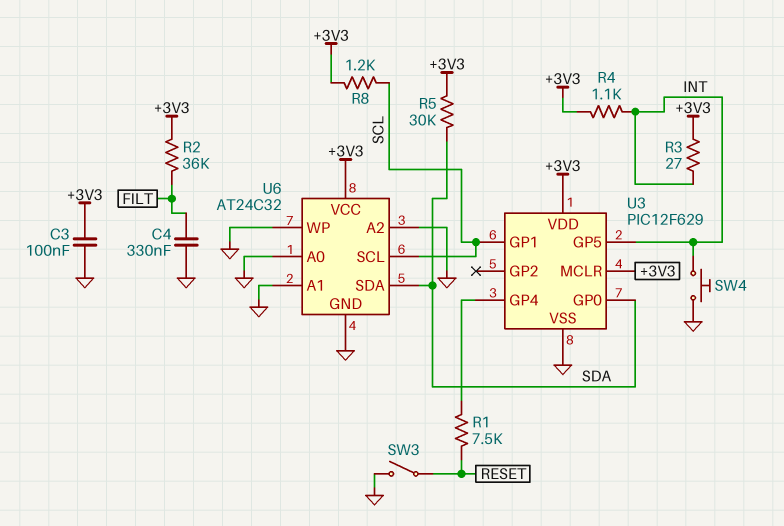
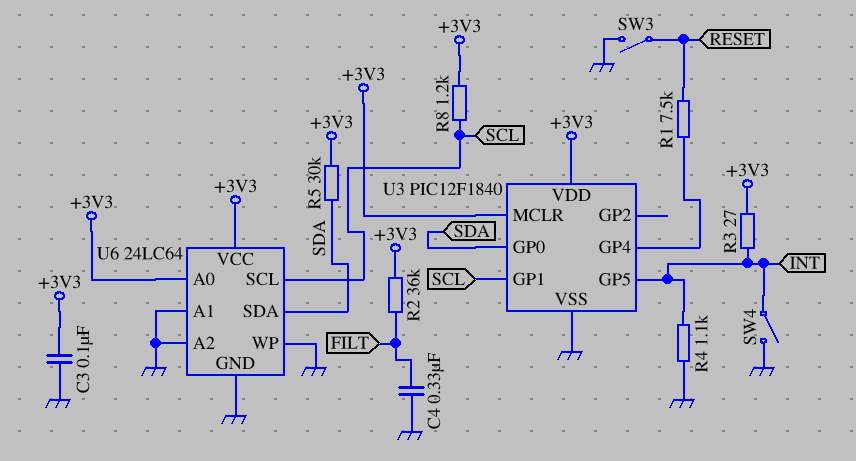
R4: 1.1k (+3V3, INT) -> 1.1k (GND, INT)
SW4: button (GND, INT) -> switch (GND, INT)
U3: PIC12F629 -> PIC12F1840
U6: AT24C32 -> 24LC64
U6 pin A0: GND -> +3V3

